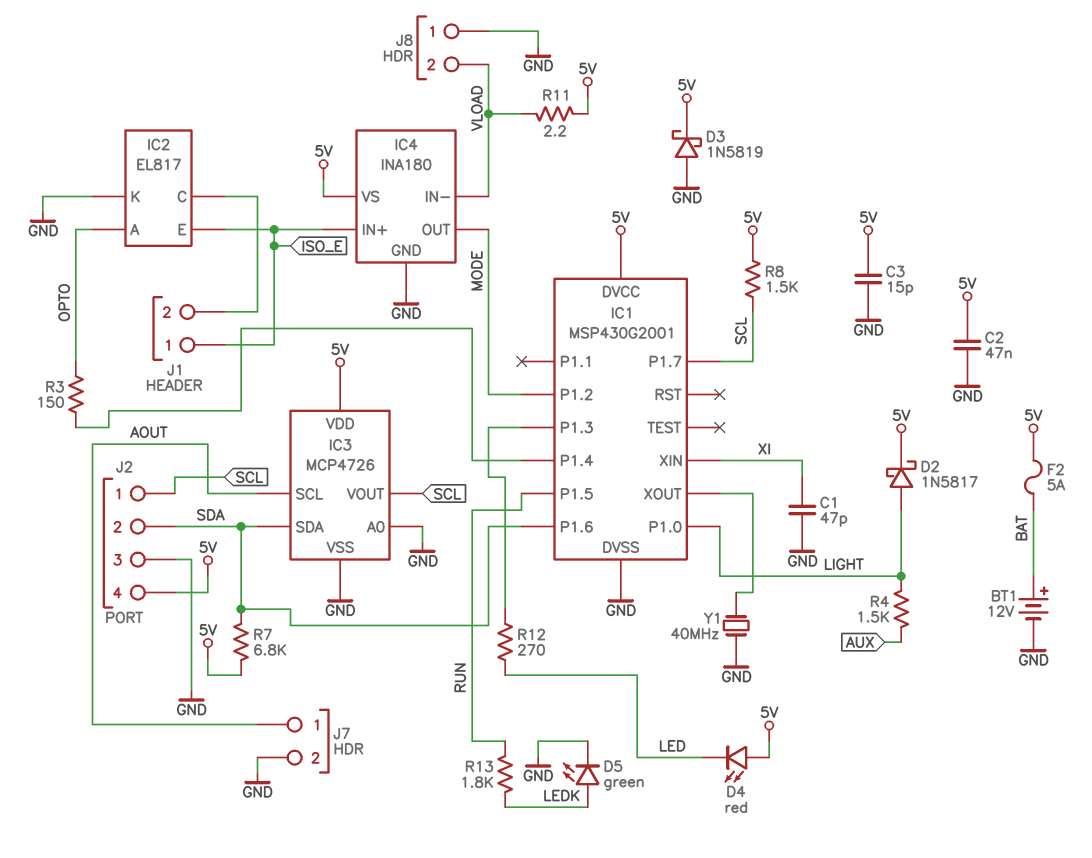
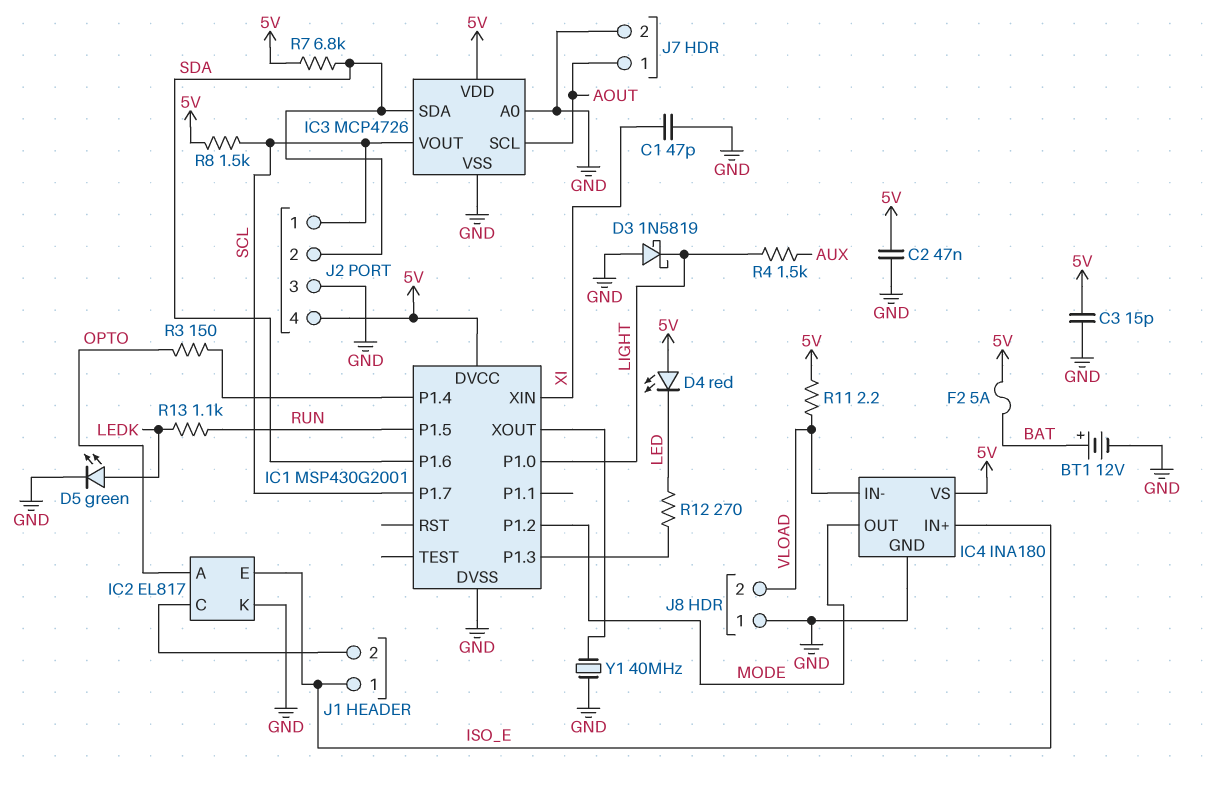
D2: schottky 1N5817 (A LIGHT, K 5V) -> none
D3: schottky 1N5819 (A GND, K 5V) -> schottky 1N5819 (A GND, K LIGHT)
R13: 1.8k (LEDK, RUN) -> 1.1k (LEDK, RUN)

